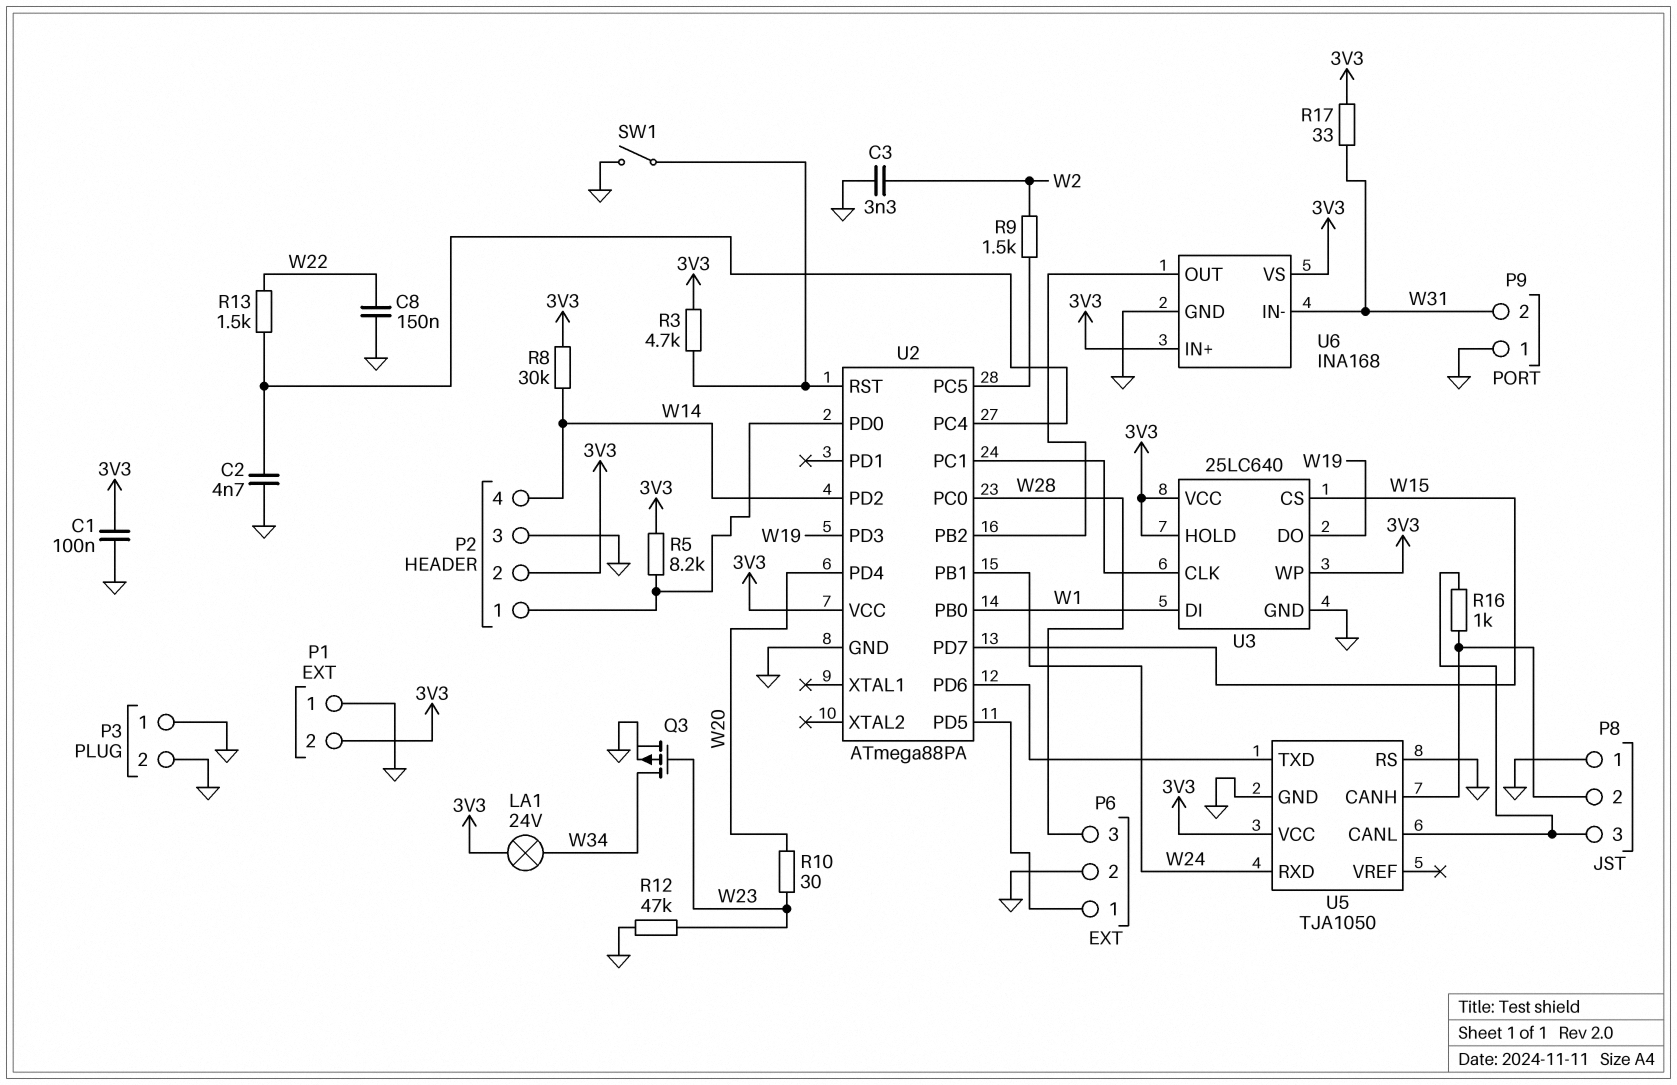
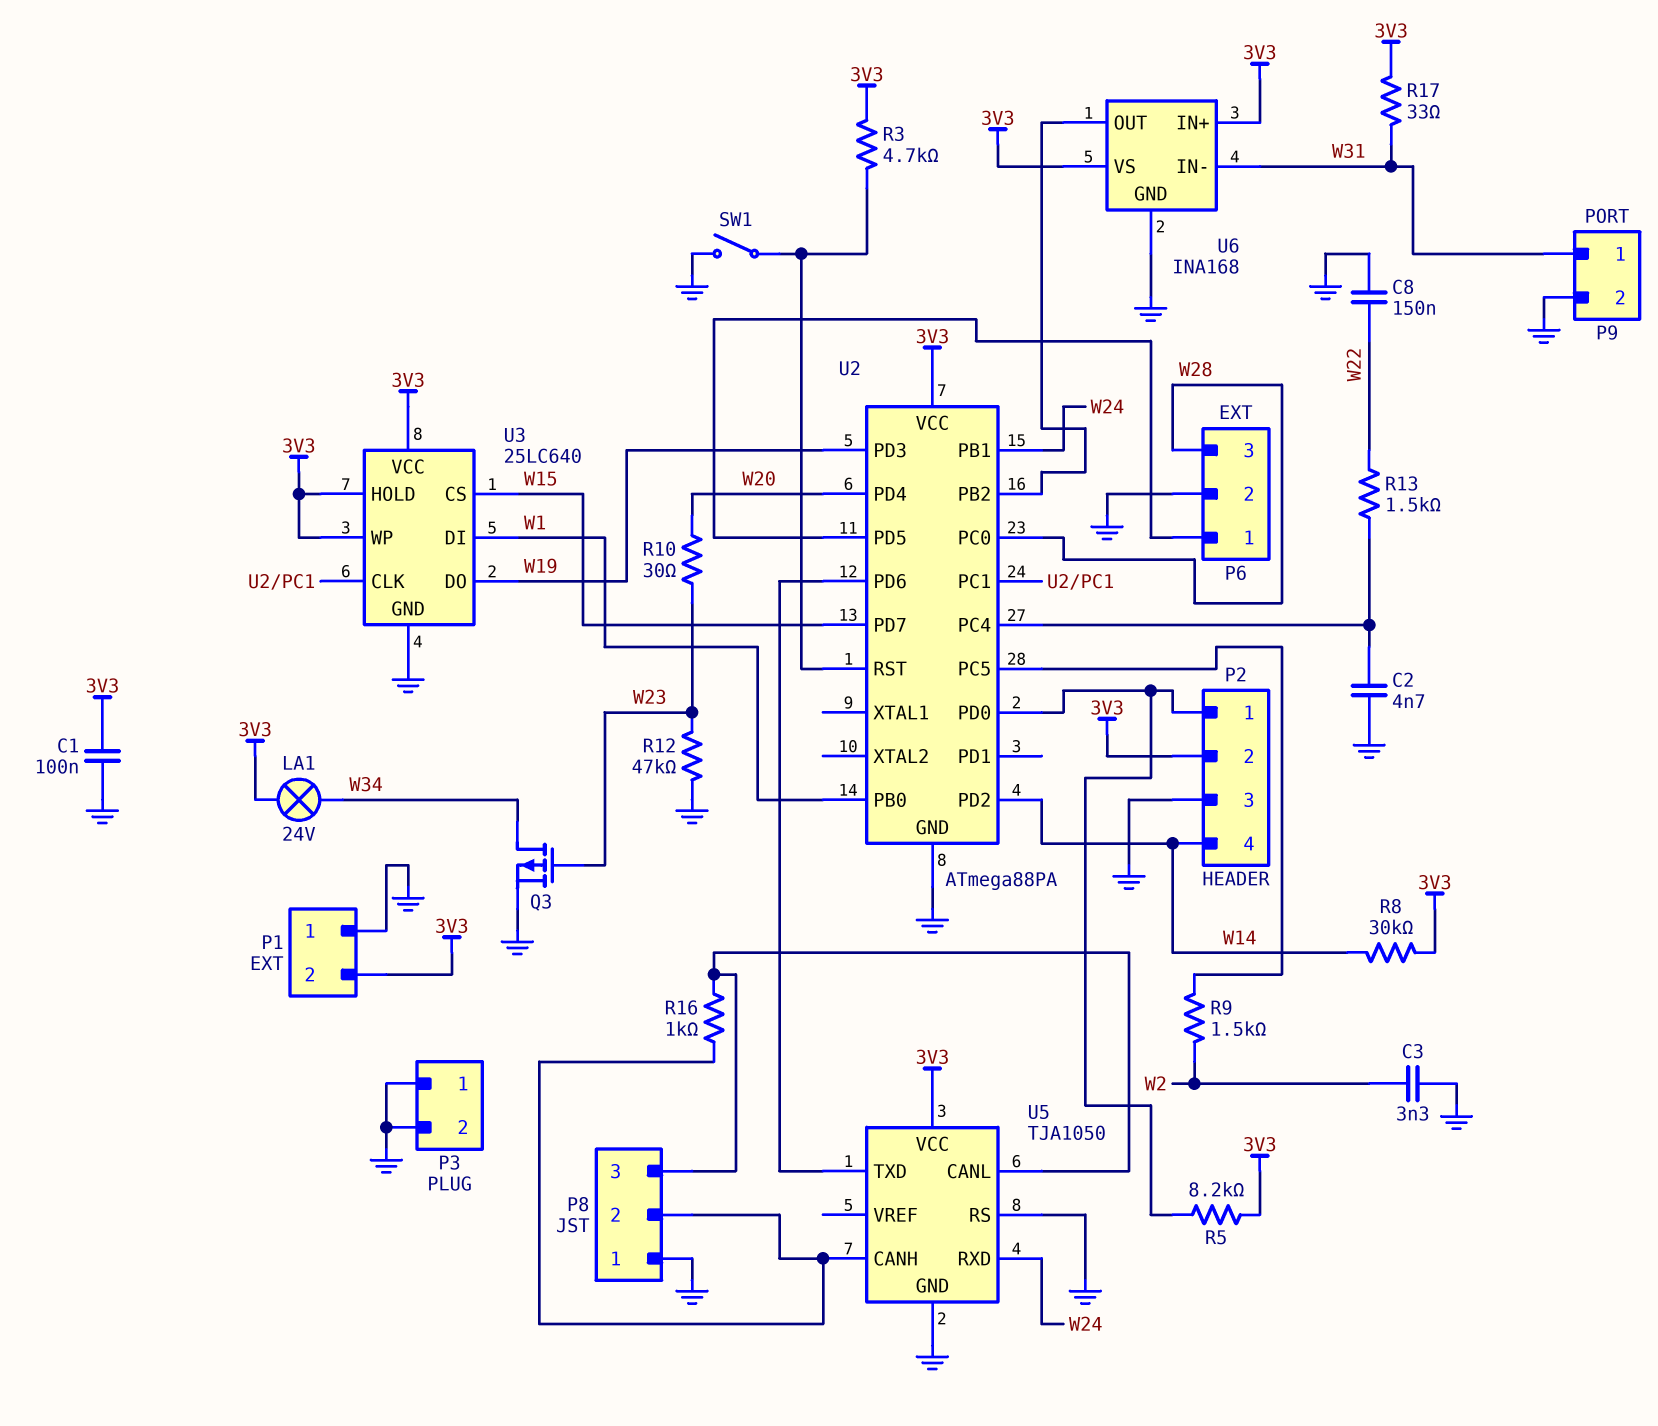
P9 pin 1: GND -> W31
P9 pin 2: W31 -> GND

